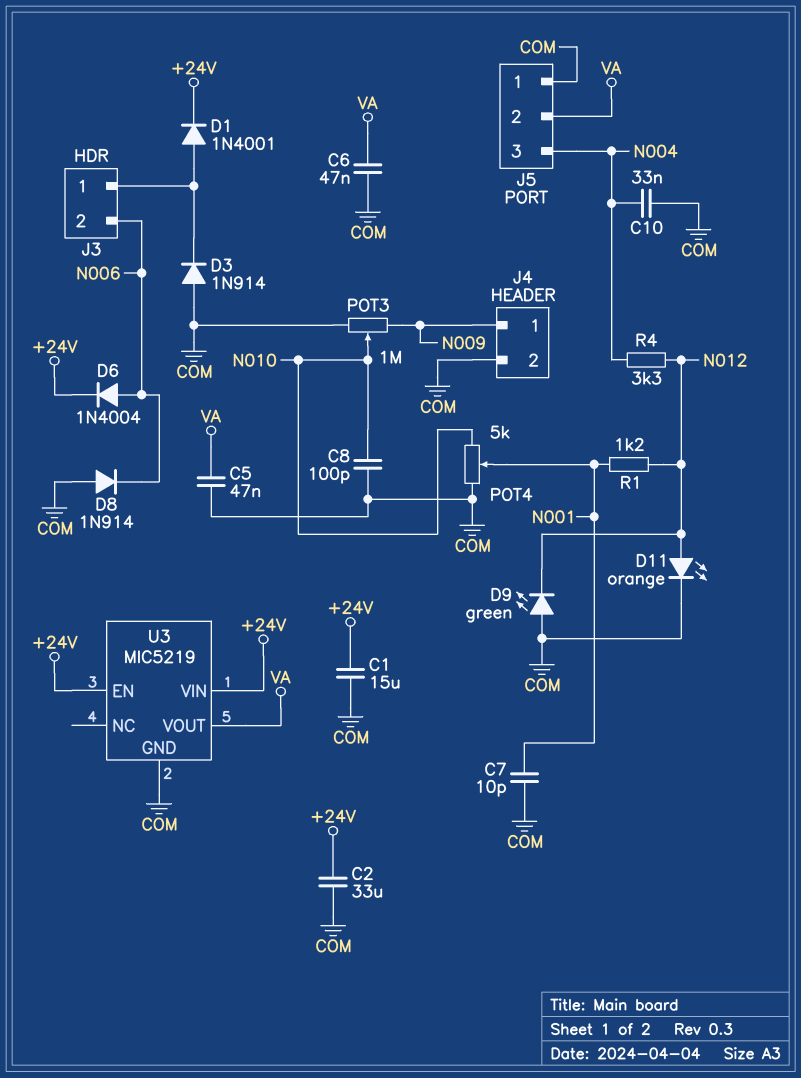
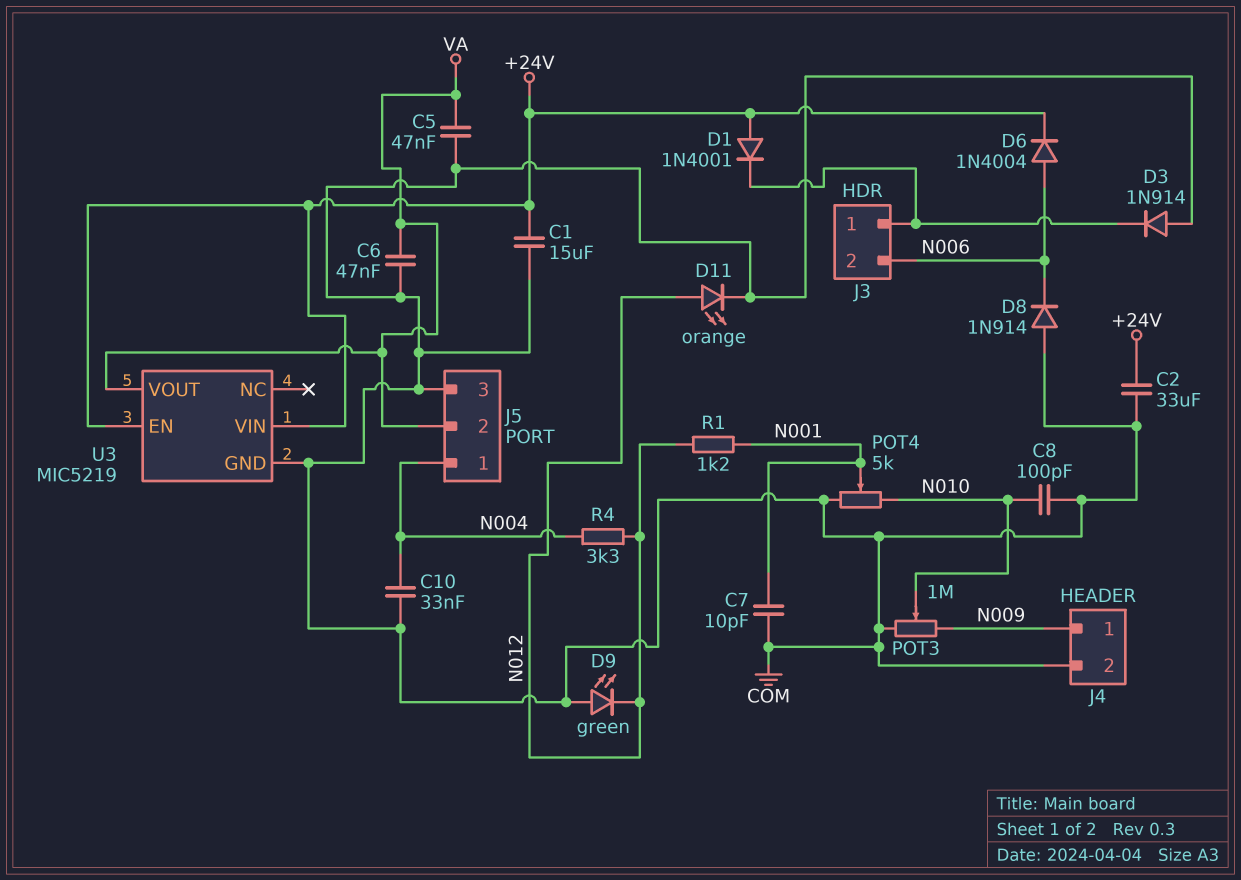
D1: diode 1N4001 (A J3/1, K +24V) -> diode 1N4001 (A +24V, K J3/1)
J5 pin 1: COM -> N004
J5 pin 3: N004 -> COM

